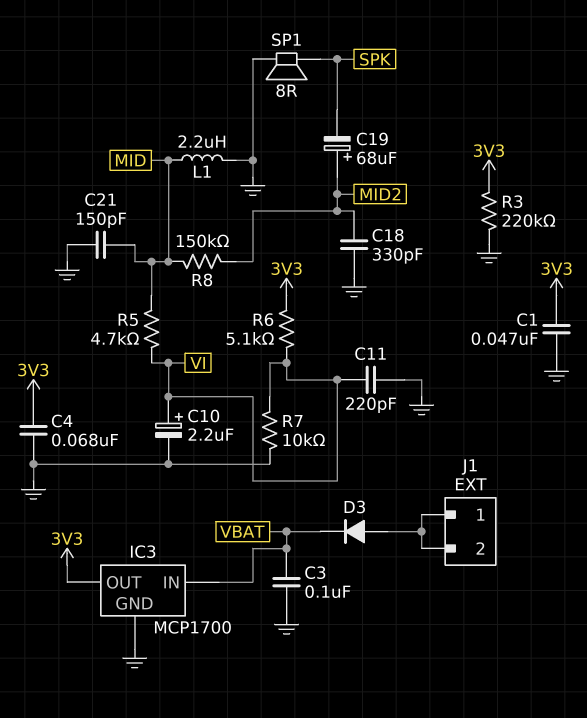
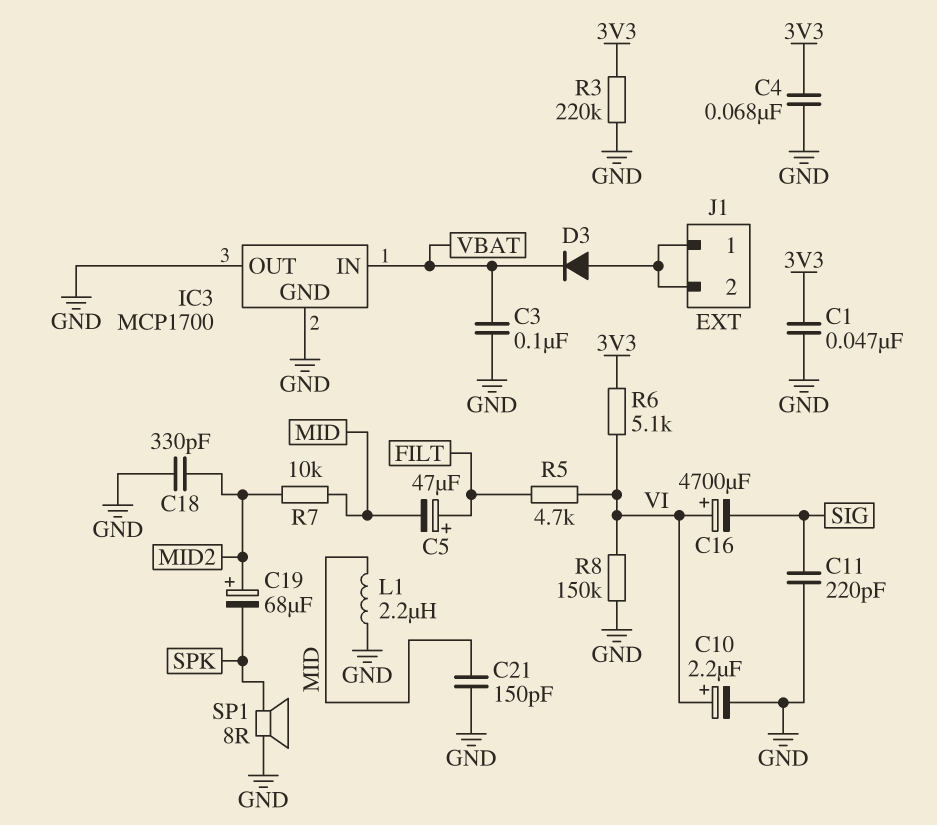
C5: none -> 47uF (plus FILT, minus MID)
C11: 220pF (GND, VI) -> 220pF (GND, SIG)
C16: none -> 4700uF (plus VI, minus SIG)
IC3 pin OUT: 3V3 -> GND
R5: 4.7k (MID, VI) -> 4.7k (FILT, VI)
R7: 10k (GND, VI) -> 10k (MID, MID2)
R8: 150k (MID, MID2) -> 150k (GND, VI)

